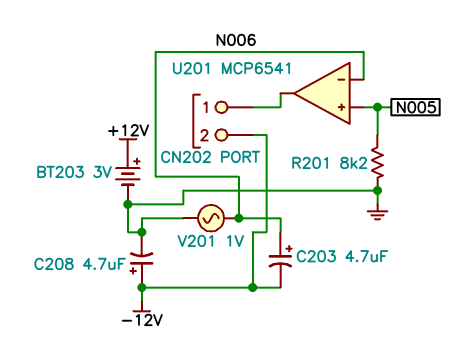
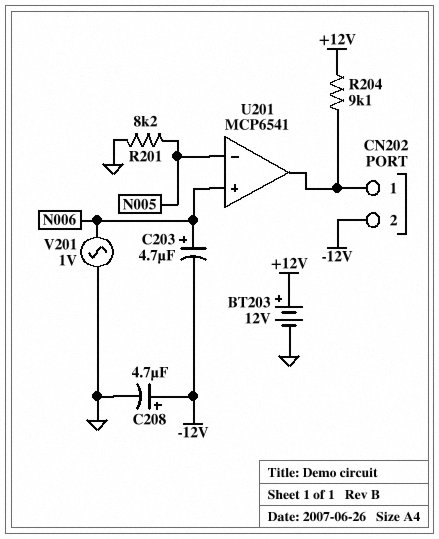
BT203: 3V (plus +12V, minus GND) -> 12V (plus +12V, minus GND)
R204: none -> 9.1k (+12V, CN202/1)
U201 pin in+: N005 -> N006
U201 pin in-: N006 -> N005

